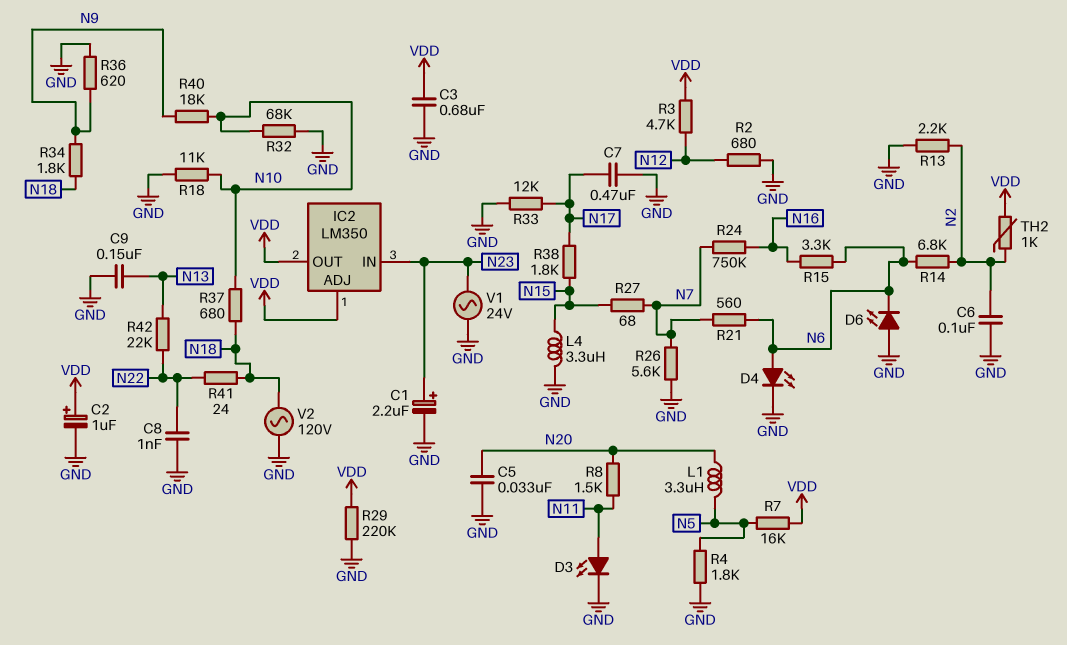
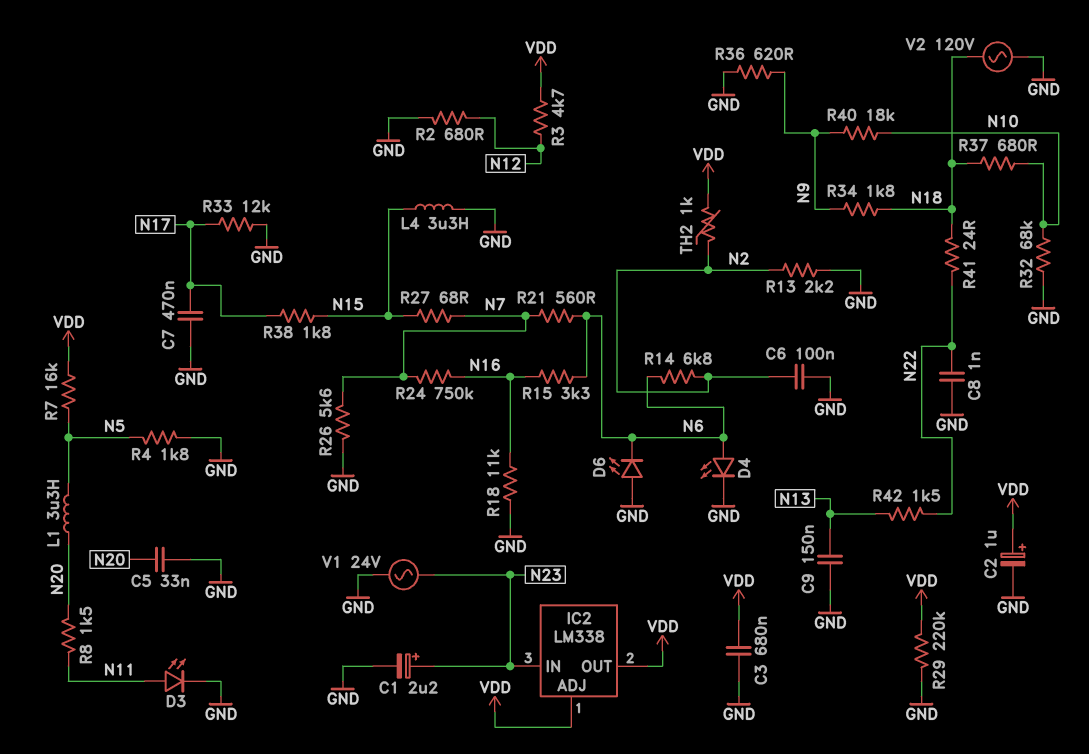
IC2: LM350 -> LM338
R18: 11k (GND, N10) -> 11k (GND, N16)
R42: 22k (N13, N22) -> 1.5k (N13, N22)

